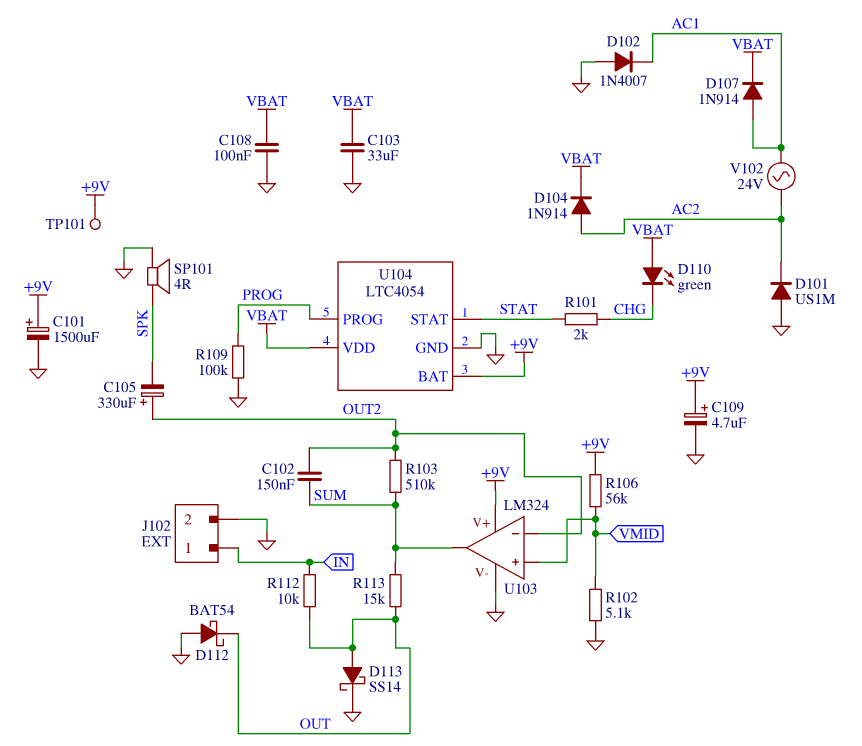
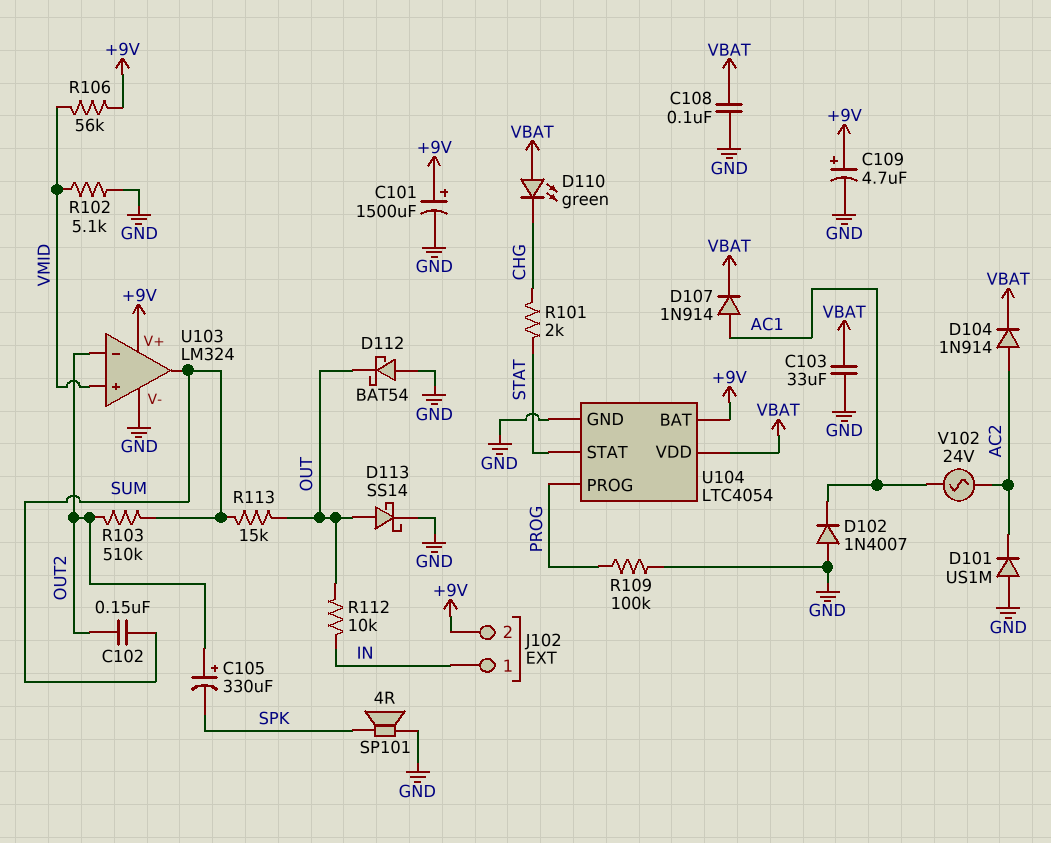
J102 pin 2: GND -> +9V
TP101: test point (+9V) -> none

